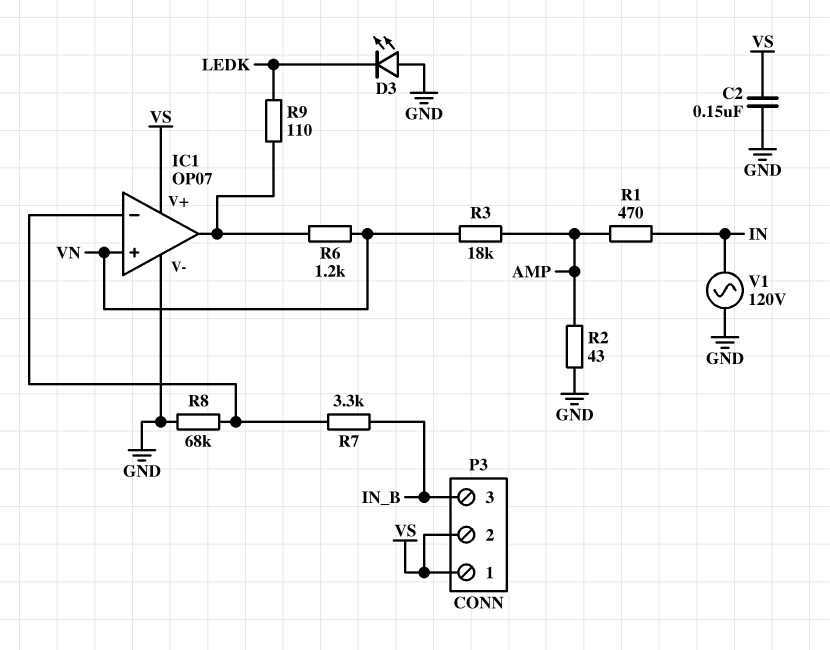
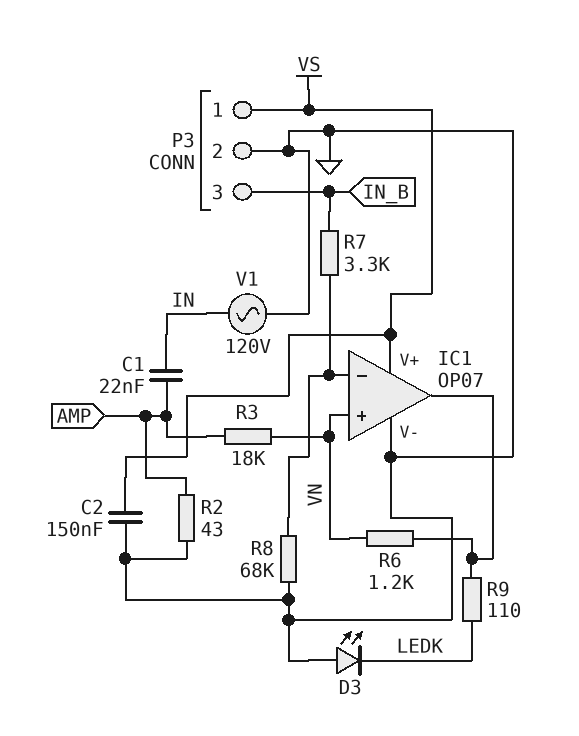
C1: none -> 22nF (AMP, IN)
P3 pin 2: VS -> GND
R1: 470 (AMP, IN) -> none

